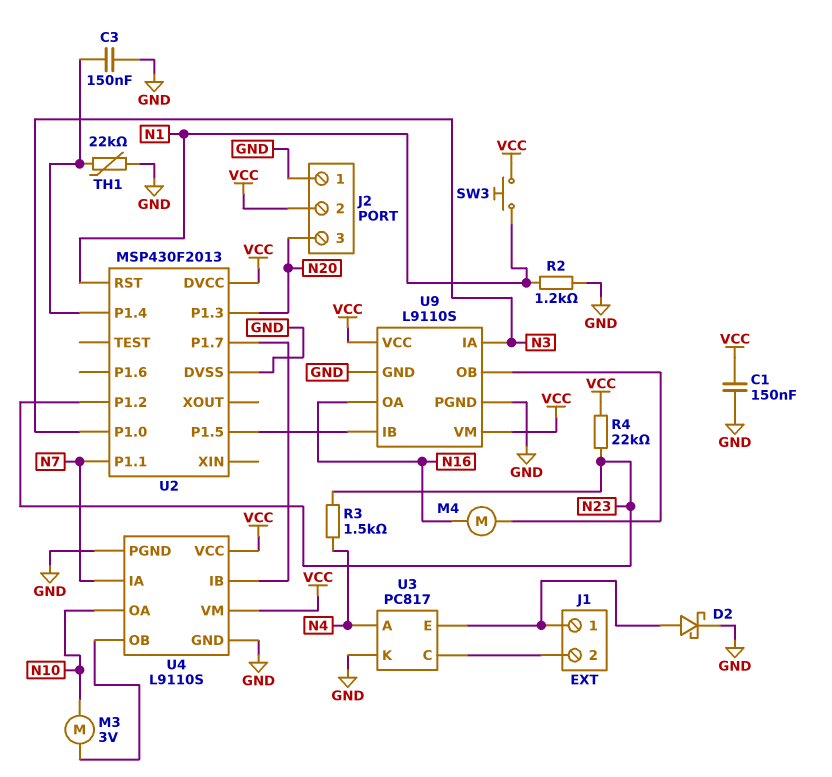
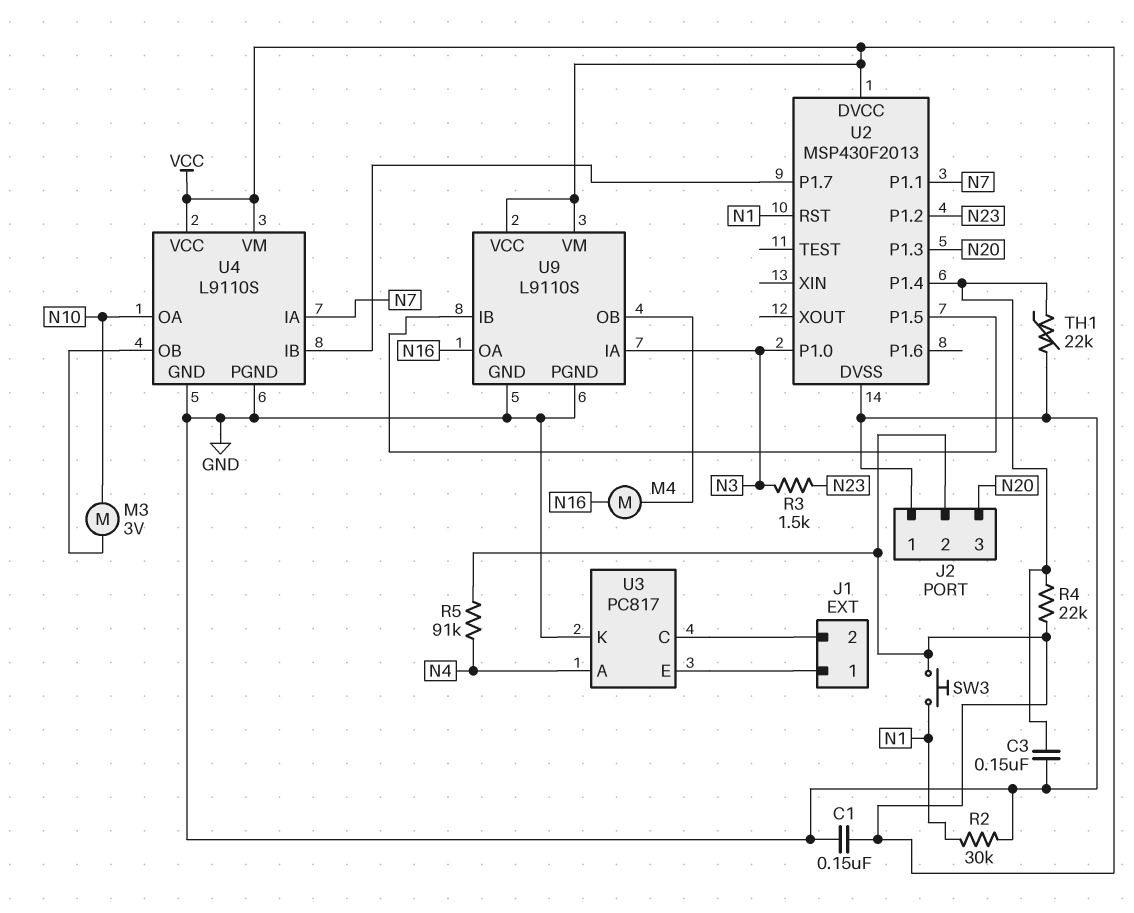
D2: schottky (A J1/1, K GND) -> none
R2: 1.2k (GND, N1) -> 30k (GND, N1)
R3: 1.5k (N4, N23) -> 1.5k (N3, N23)
R4: 22k (N23, VCC) -> 22k (U2/P1.4, VCC)
R5: none -> 91k (N4, VCC)

